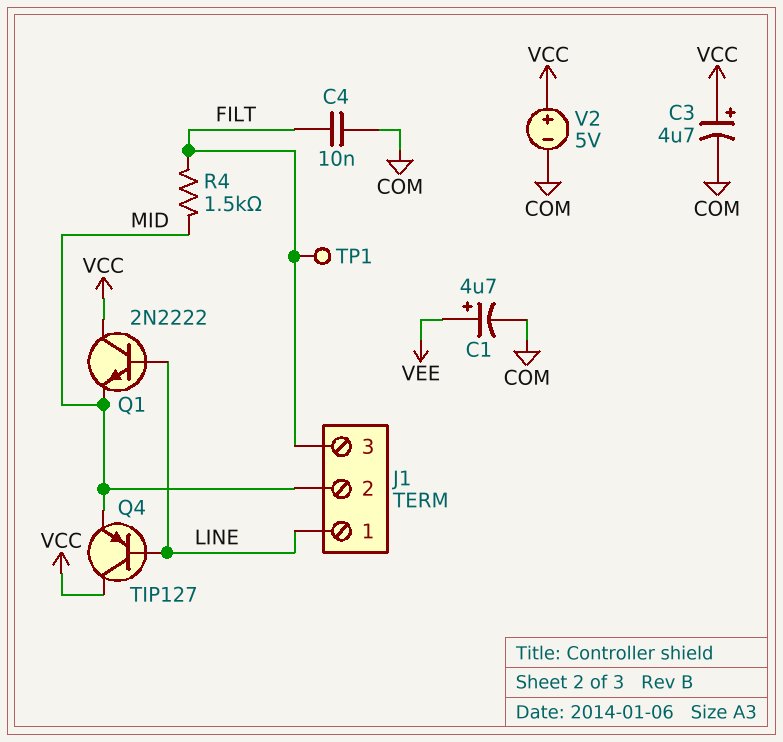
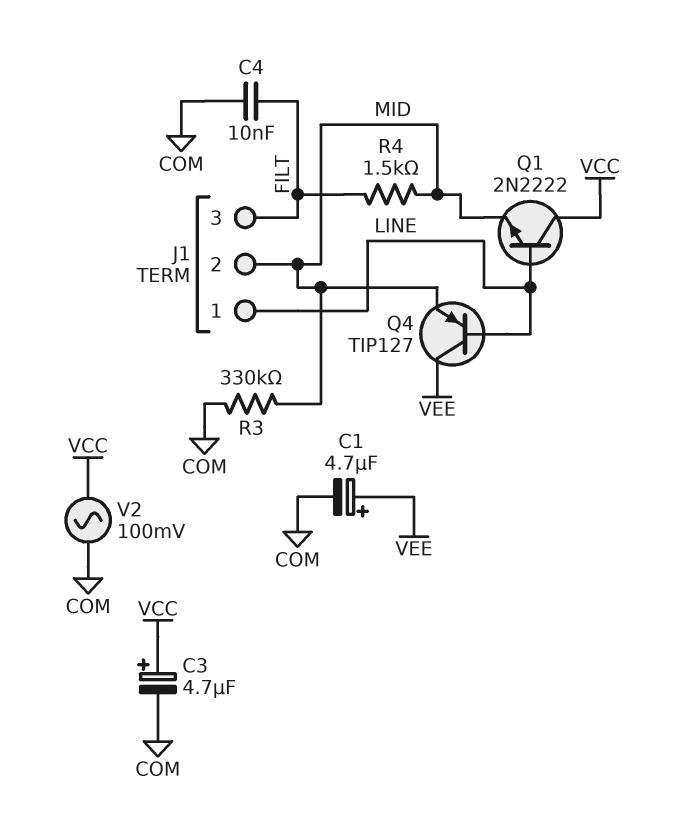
Q4: PNP TIP127 (B LINE, C VCC, E MID) -> PNP TIP127 (B LINE, C VEE, E MID)
R3: none -> 330k (COM, MID)
TP1: test point (FILT) -> none
V2: 5V (plus VCC, minus COM) -> AC 100mV (COM, VCC)

